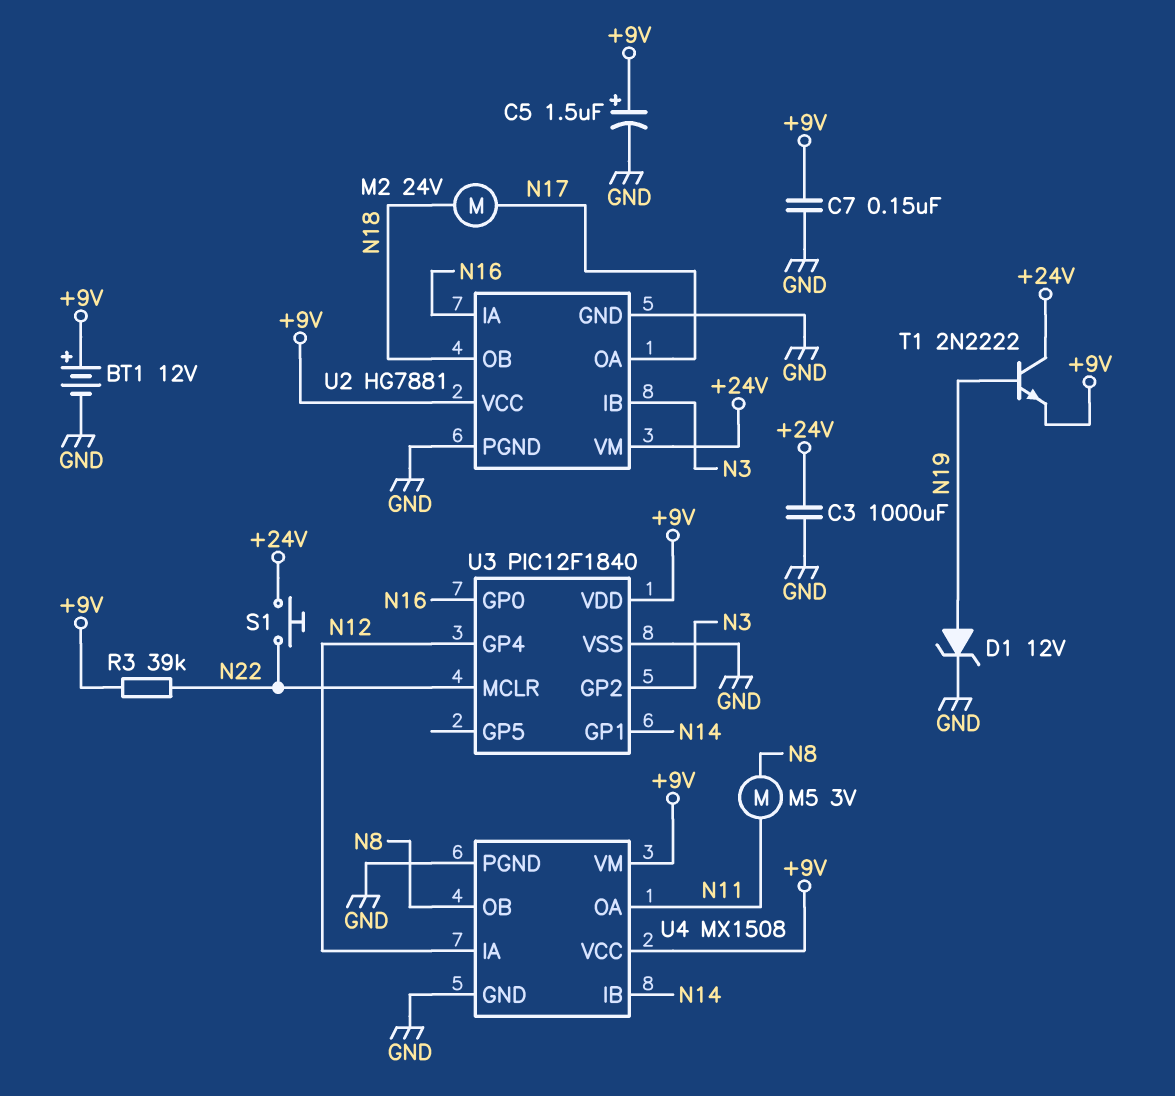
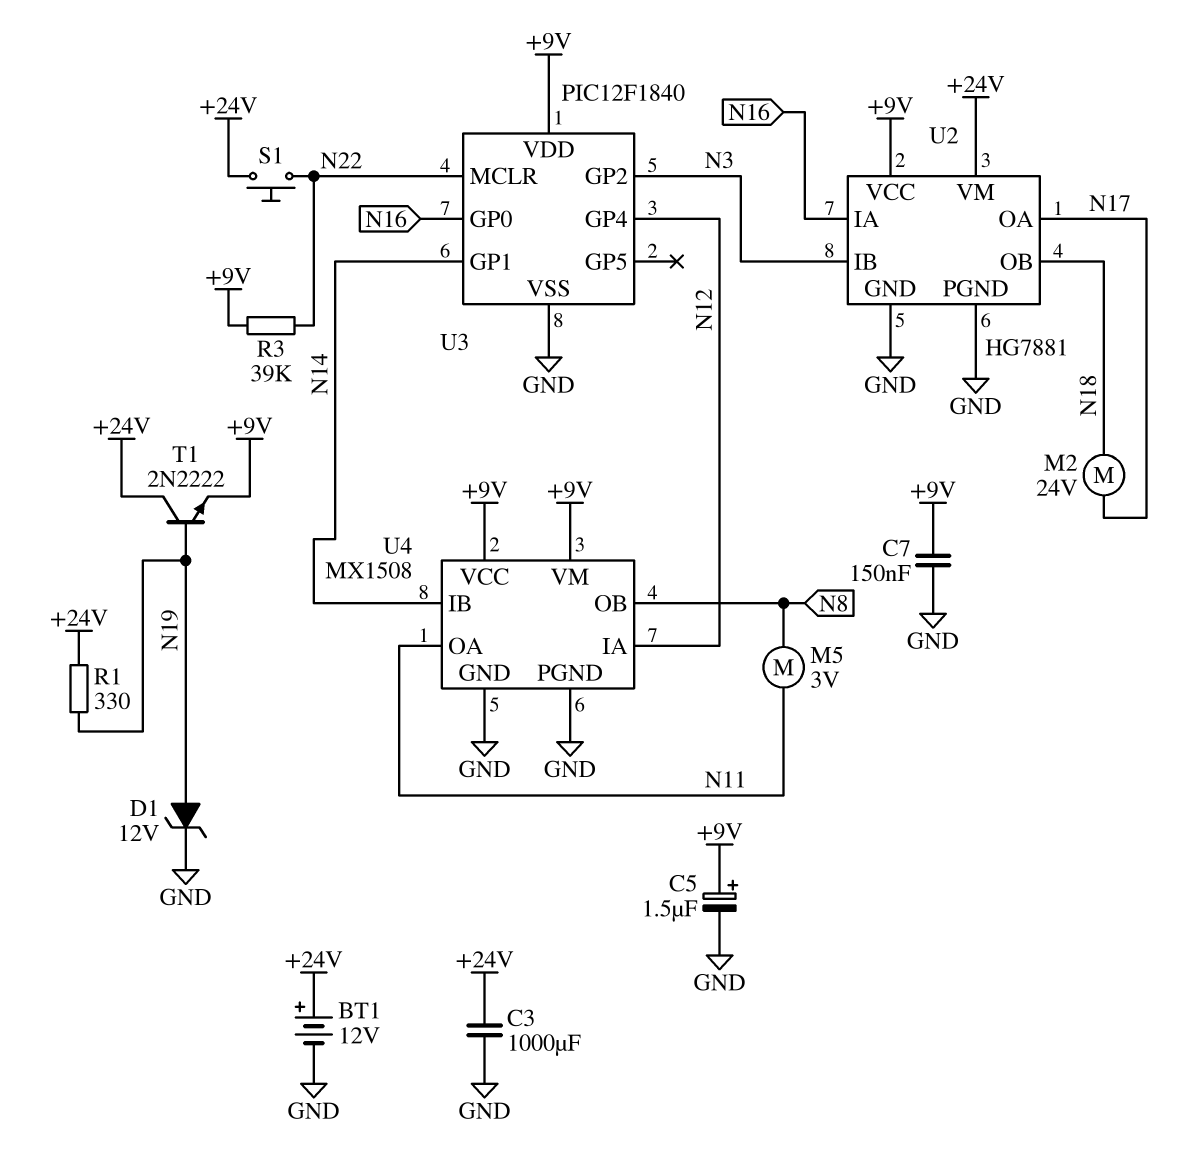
BT1: 12V (plus +9V, minus GND) -> 12V (plus +24V, minus GND)
R1: none -> 330 (+24V, N19)

